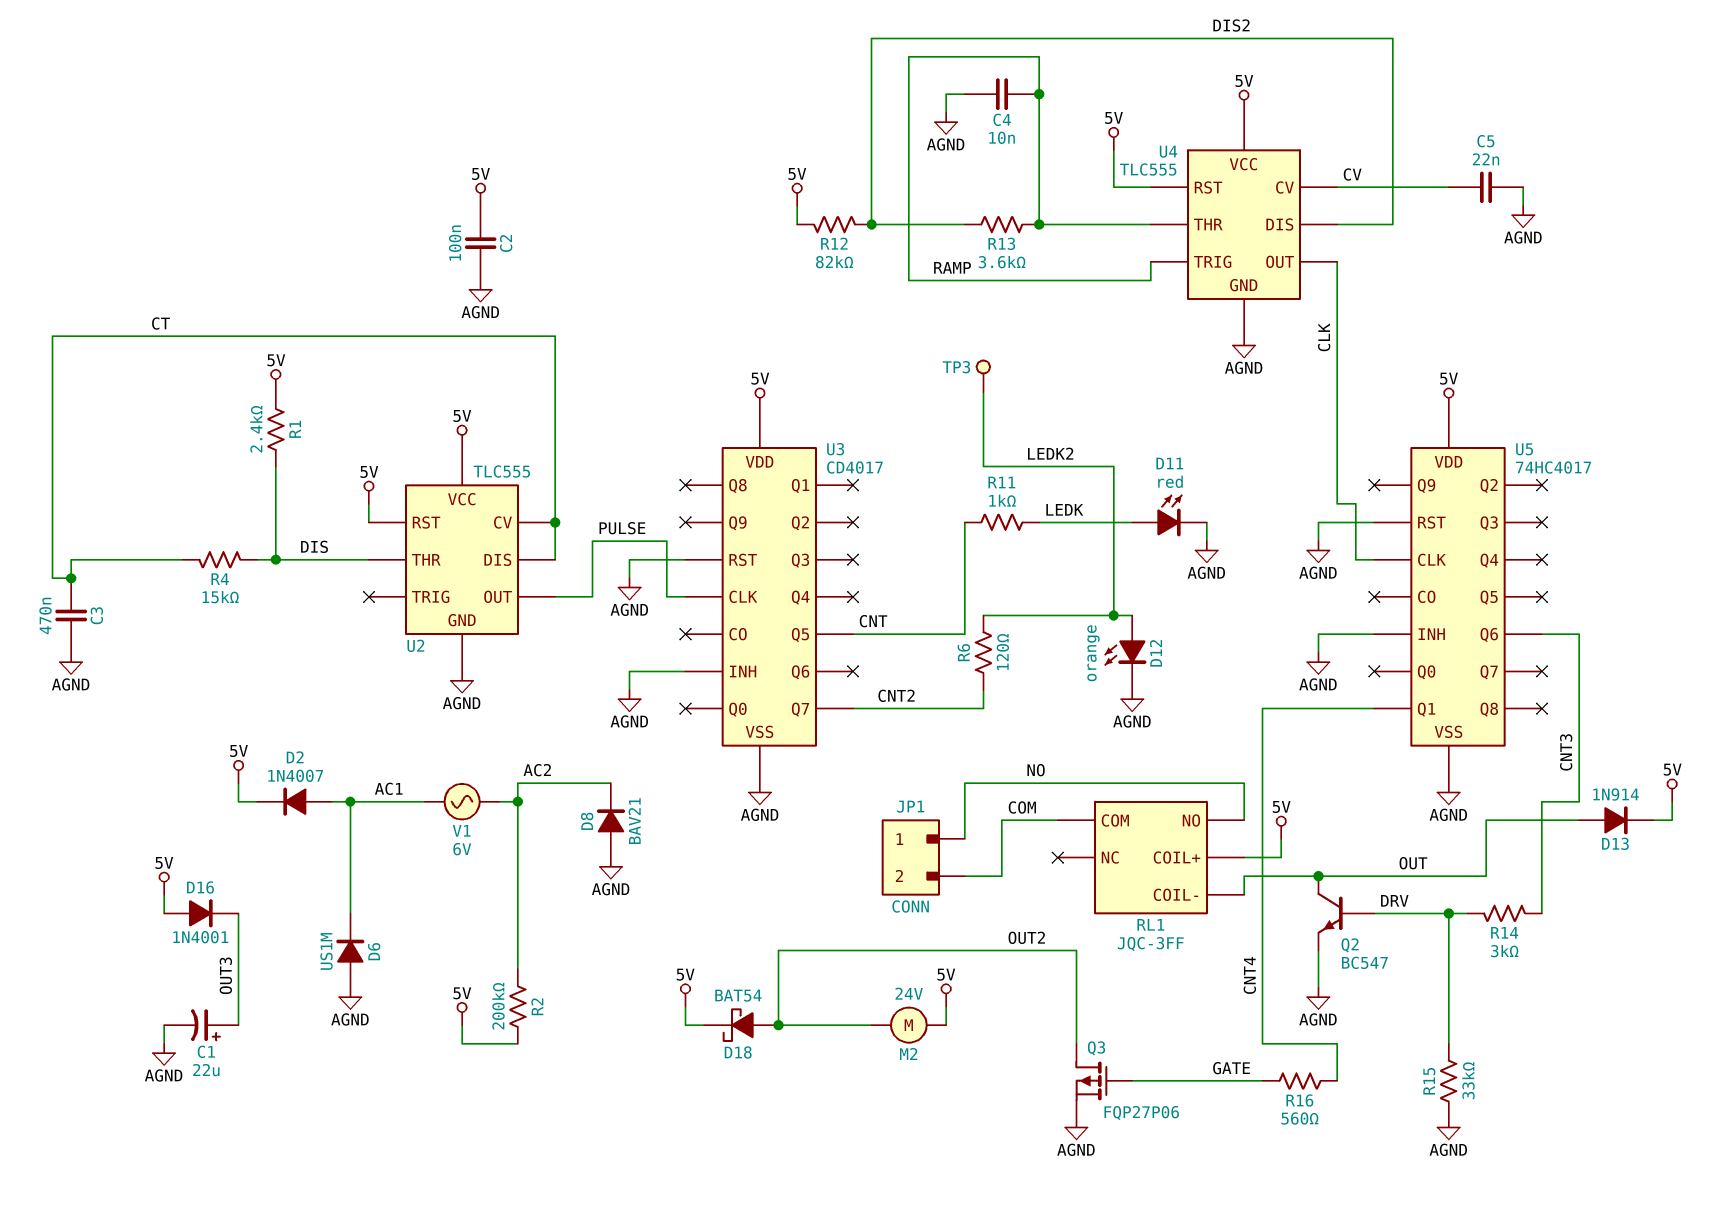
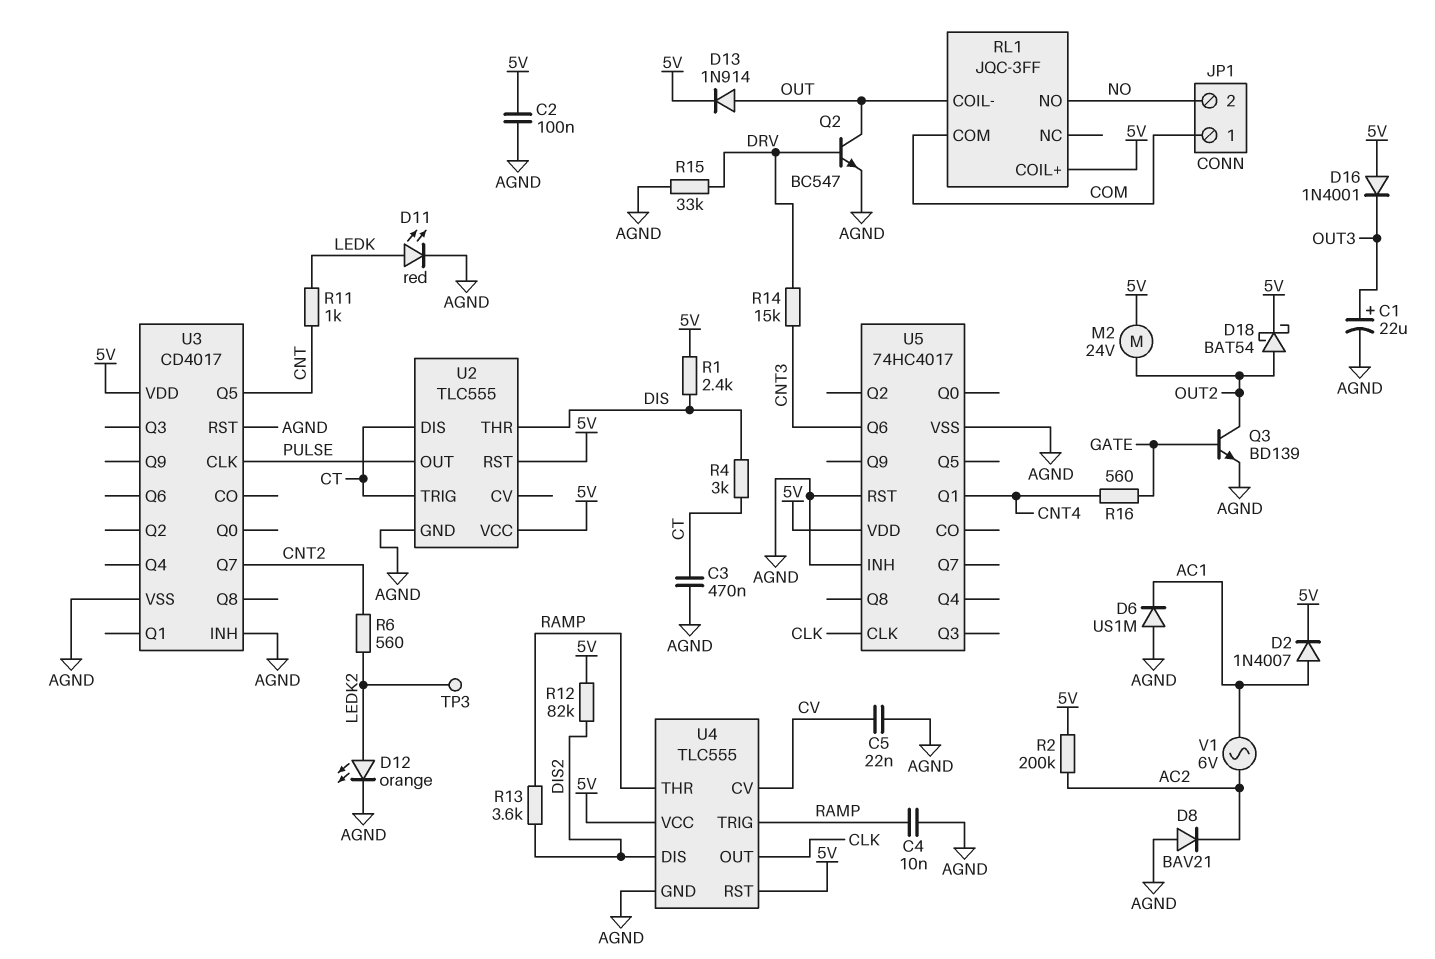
JP1 pin 1: NO -> COM
JP1 pin 2: COM -> NO
Q3: PMOS FQP27P06 (G GATE, D OUT2, S AGND) -> NPN BD139 (B GATE, C OUT2, E AGND)
R4: 15k (CT, DIS) -> 3k (CT, DIS)
R6: 120 (CNT2, LEDK2) -> 560 (CNT2, LEDK2)
R14: 3k (CNT3, DRV) -> 15k (CNT3, DRV)
U2 pin CV: CT -> none
U2 pin TRIG: none -> CT

